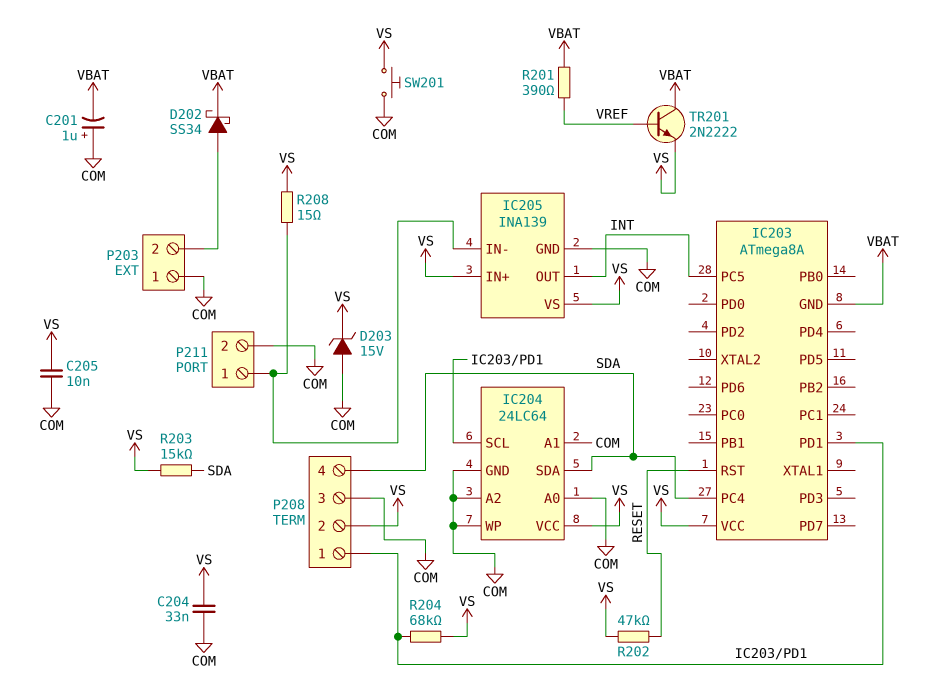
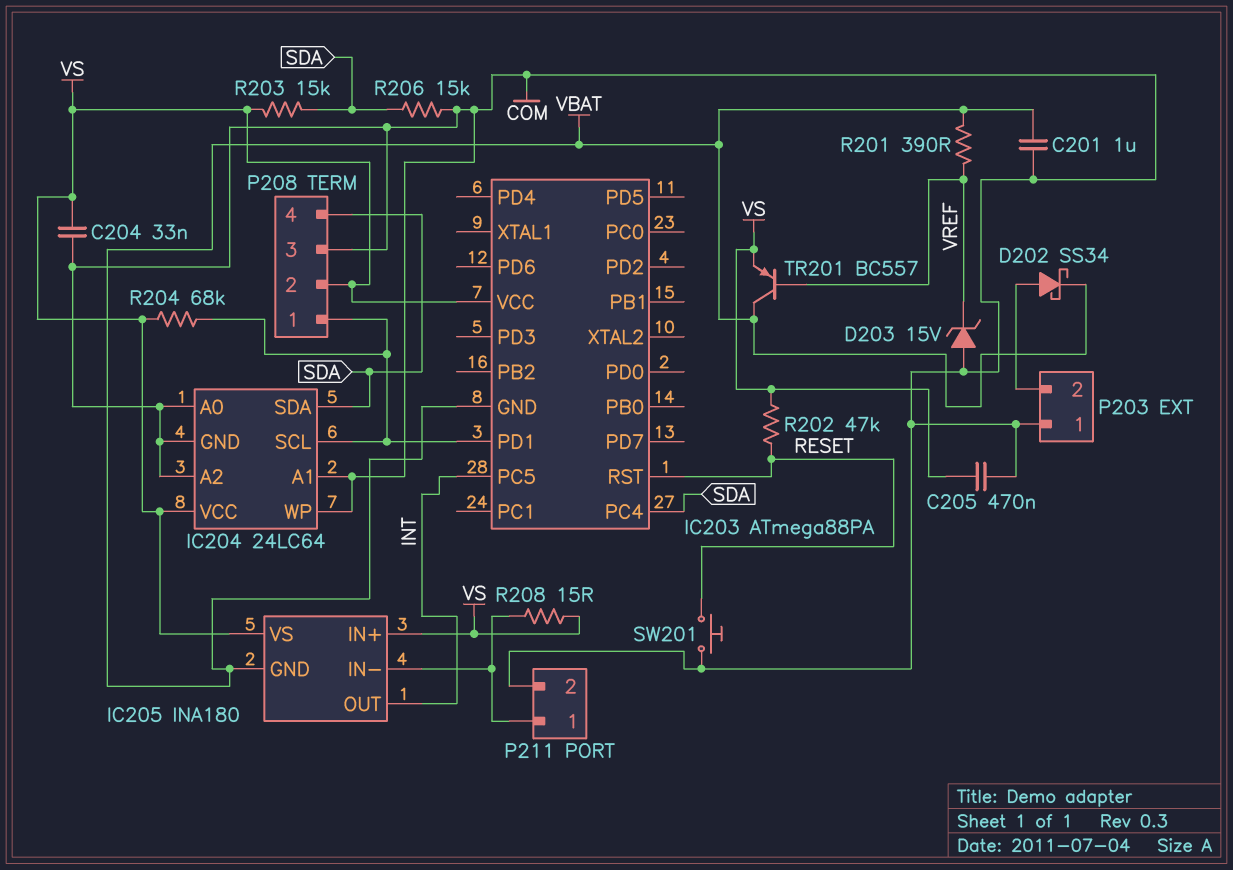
C201: 1uF (plus COM, minus VBAT) -> 1uF (COM, VBAT)
C205: 10nF (COM, VS) -> 470nF (COM, VS)
D203: zener 15V (A COM, K VS) -> zener 15V (A COM, K VREF)
IC203: ATmega8A -> ATmega88PA
IC205: INA139 -> INA180
IC205 pin GND: COM -> VBAT
R206: none -> 15k (COM, SDA)
SW201: button (COM, VS) -> button (COM, RESET)
TR201: NPN 2N2222 (B VREF, C VBAT, E VS) -> PNP BC557 (B VREF, C VBAT, E VS)

